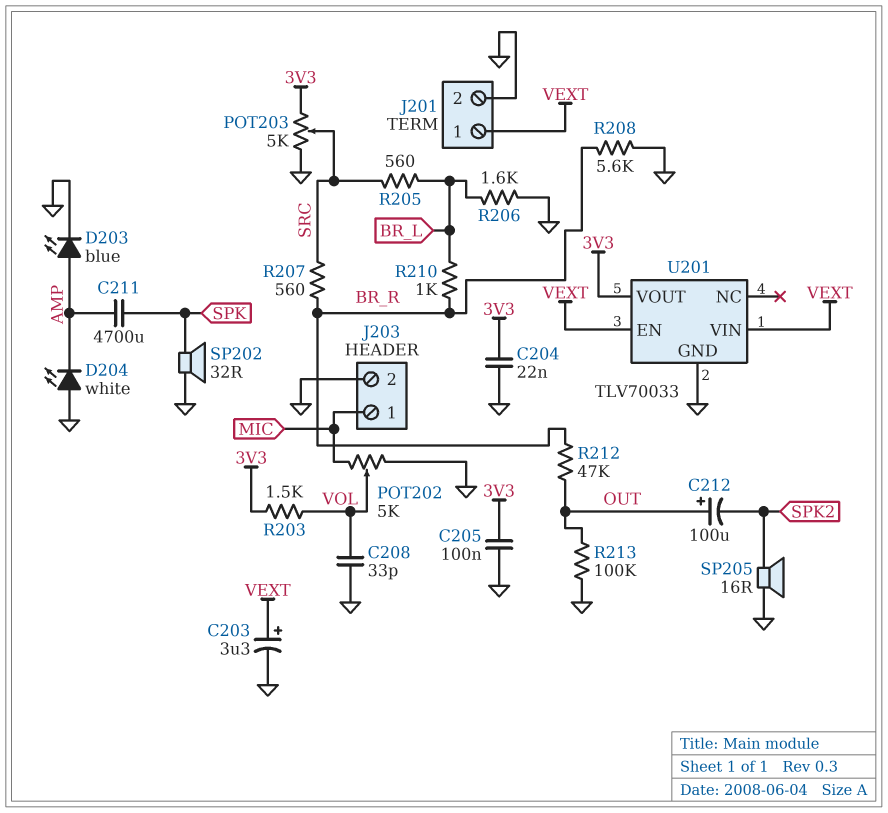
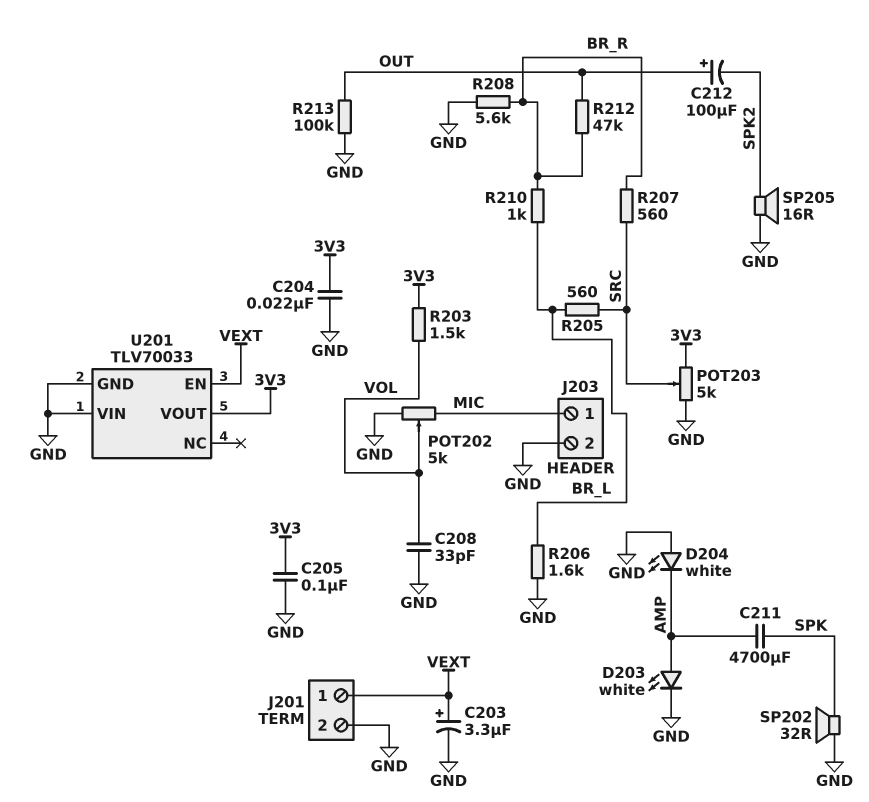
D203: LED blue (A AMP, K GND) -> LED white (A AMP, K GND)
U201 pin VIN: VEXT -> GND

